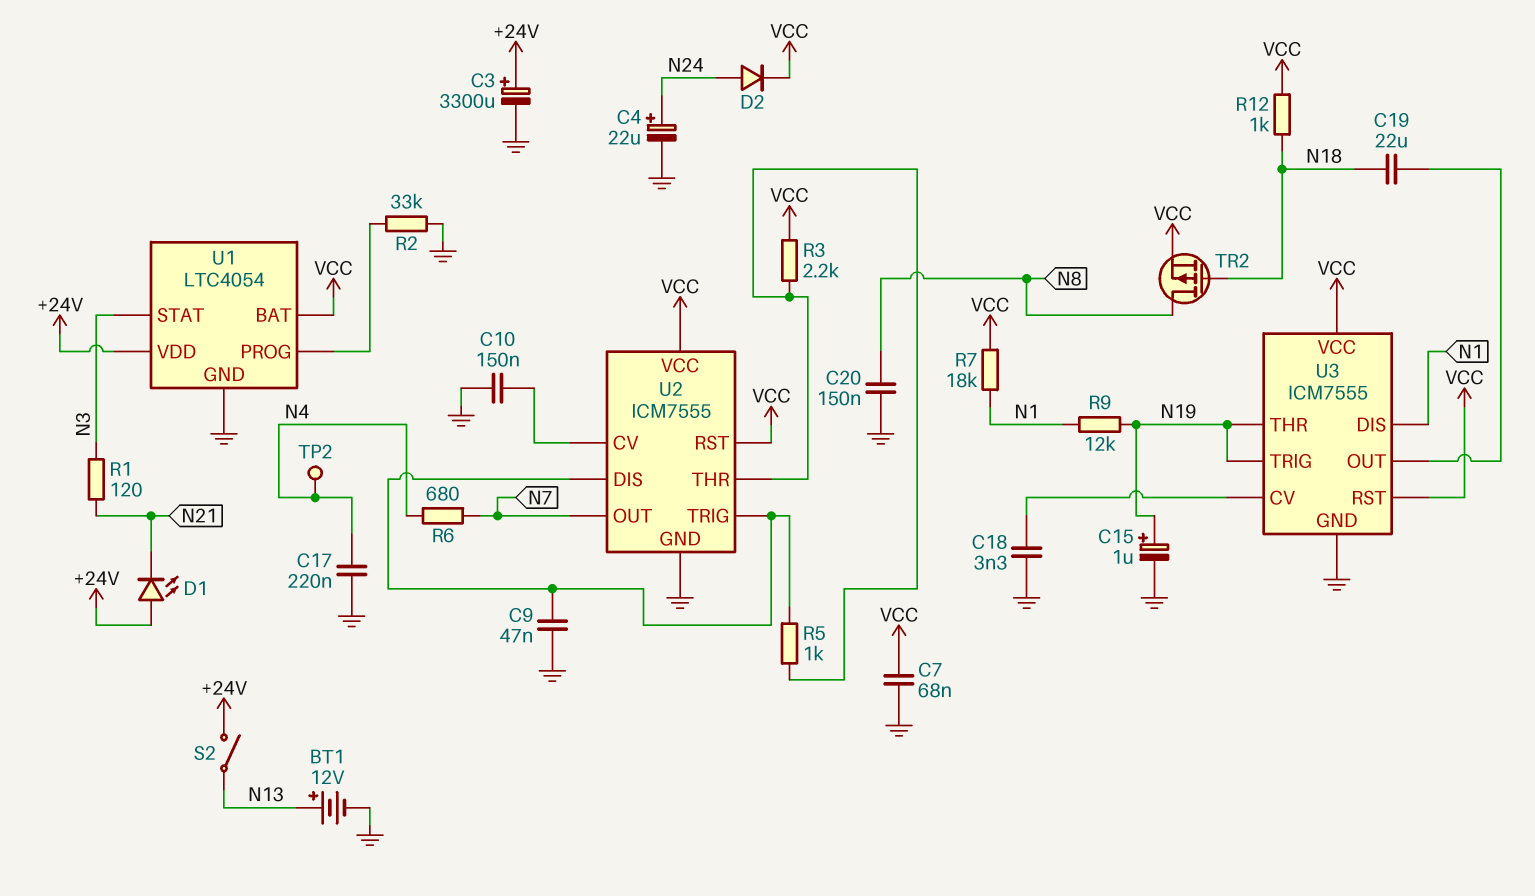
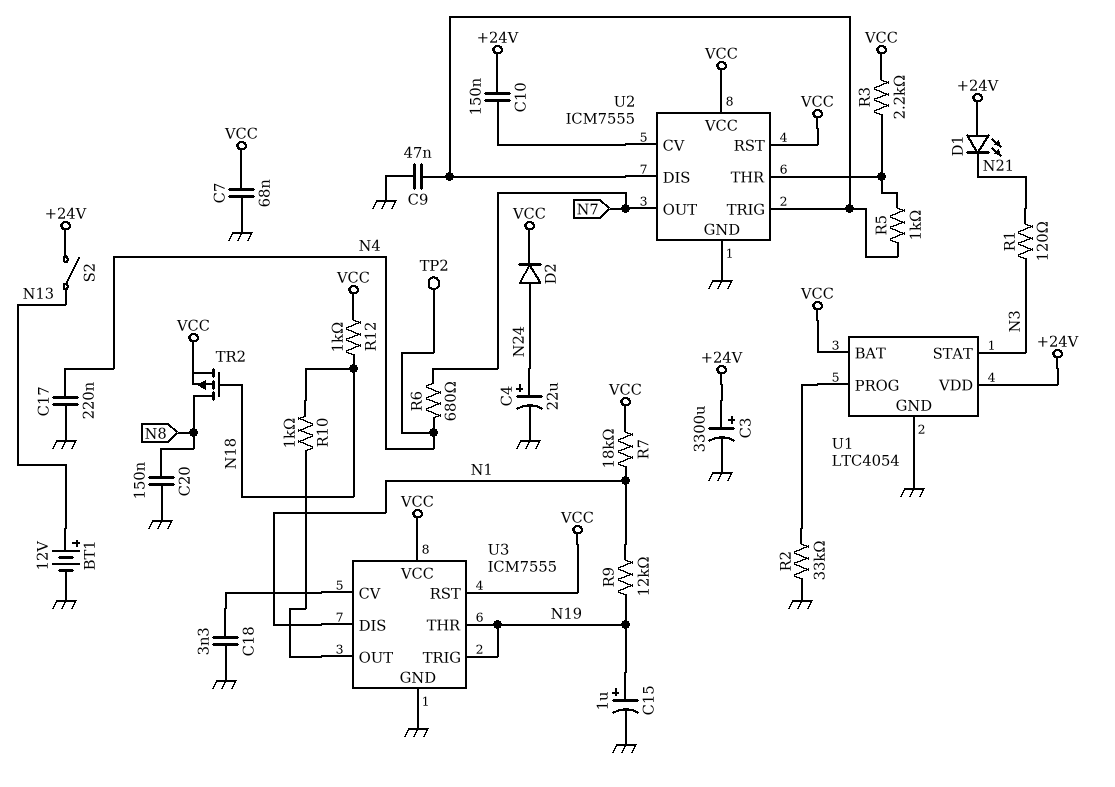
C10: 150nF (GND, U2/CV) -> 150nF (+24V, U2/CV)
C19: 22uF (N18, U3/OUT) -> none
R10: none -> 1k (N18, U3/OUT)

